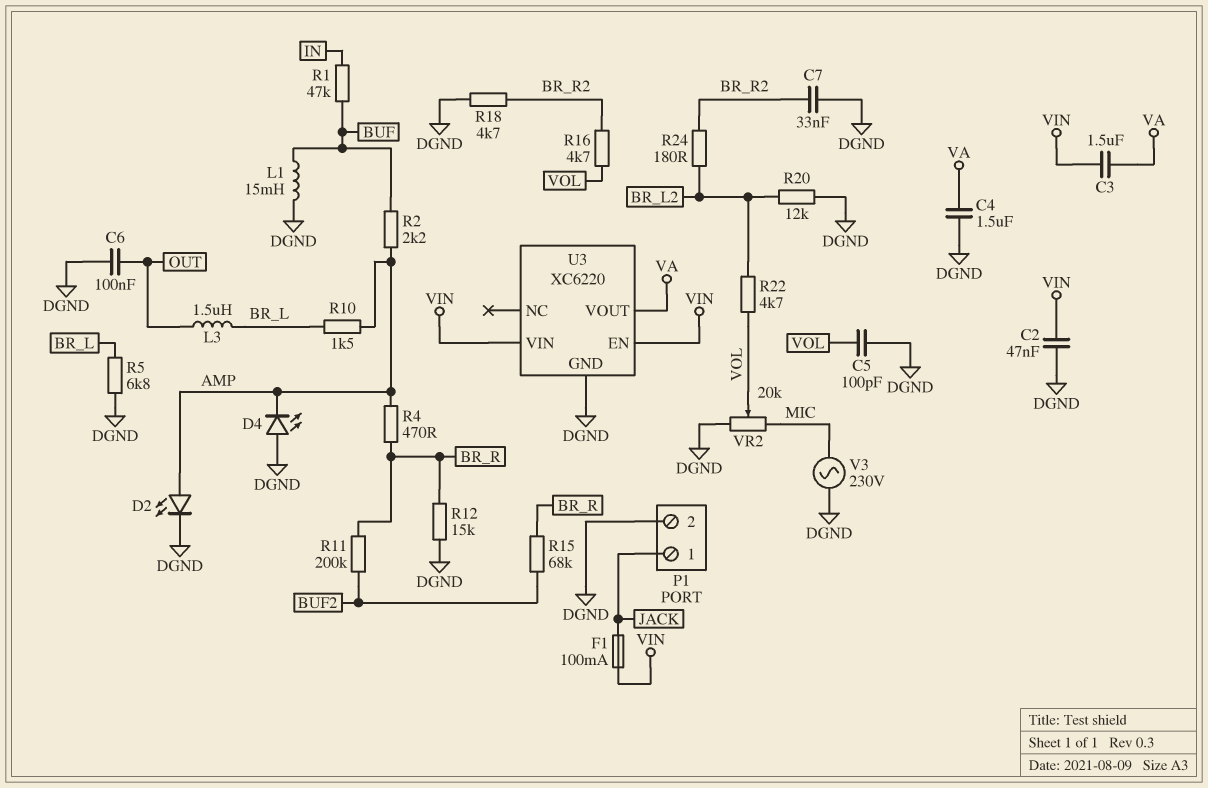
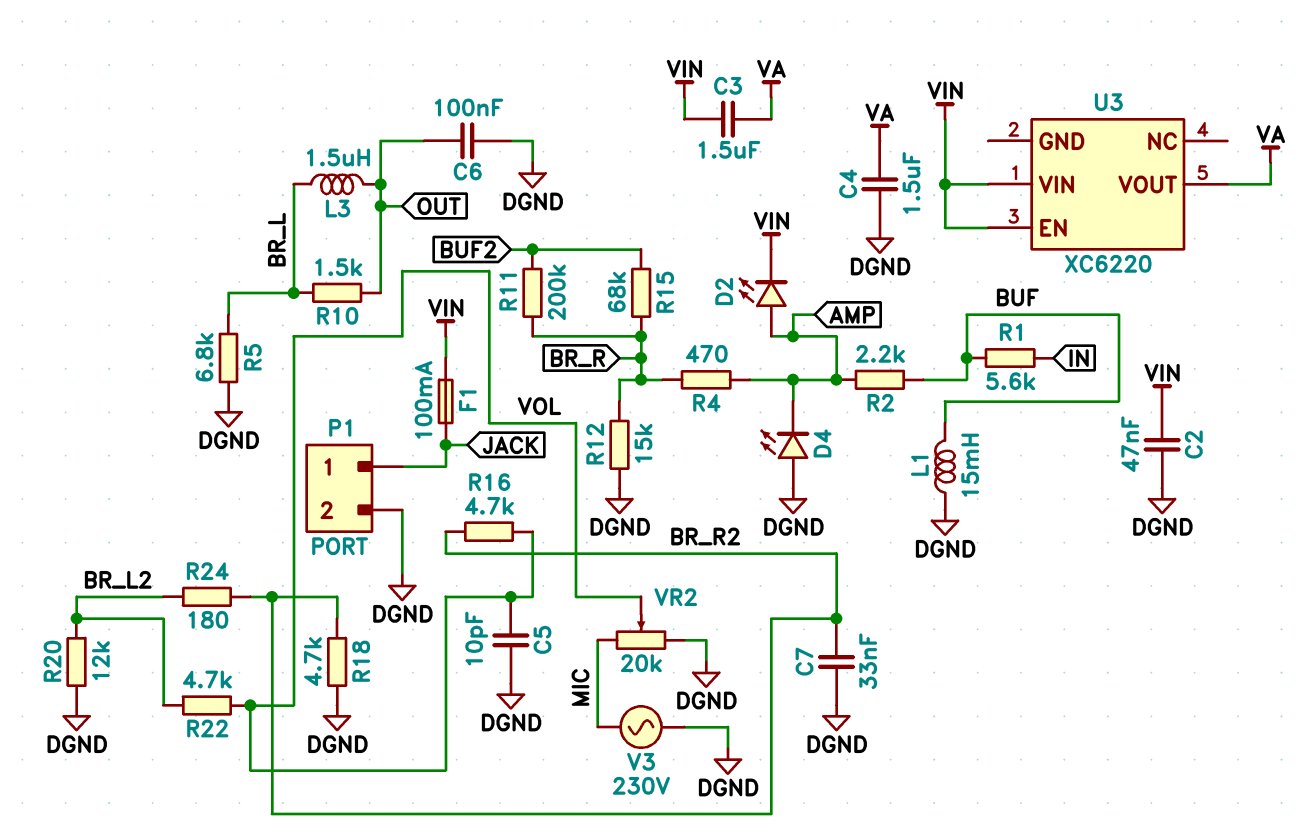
C5: 100pF (DGND, VOL) -> 10pF (DGND, VOL)
D2: LED (A AMP, K DGND) -> LED (A AMP, K VIN)
R1: 47k (BUF, IN) -> 5.6k (BUF, IN)
R10: 1.5k (AMP, BR_L) -> 1.5k (BR_L, OUT)
U3 pin GND: DGND -> none

